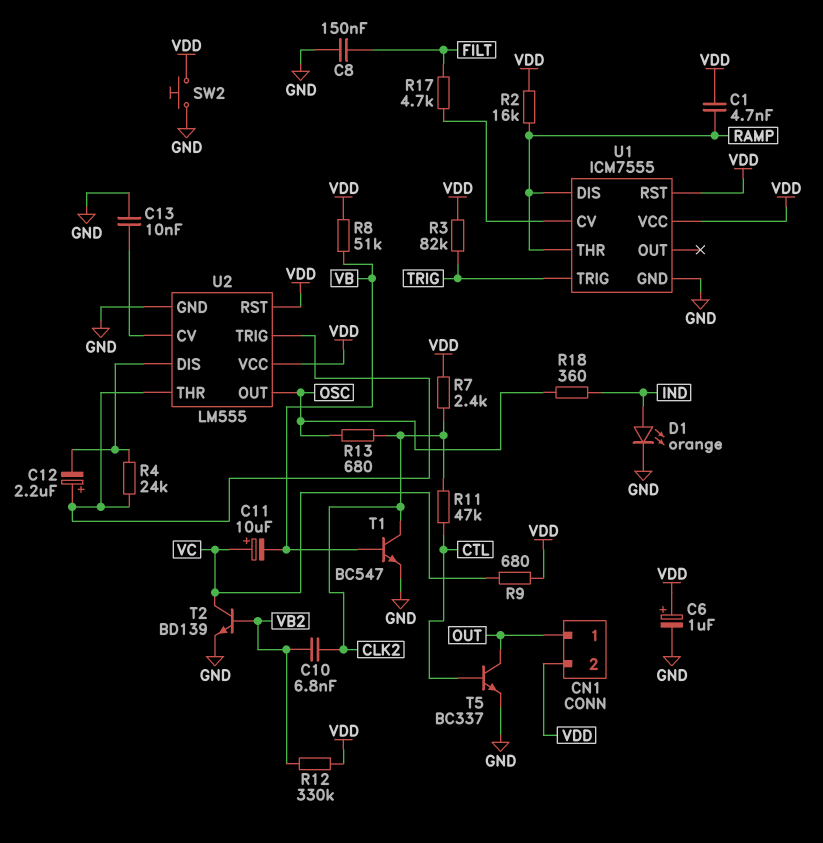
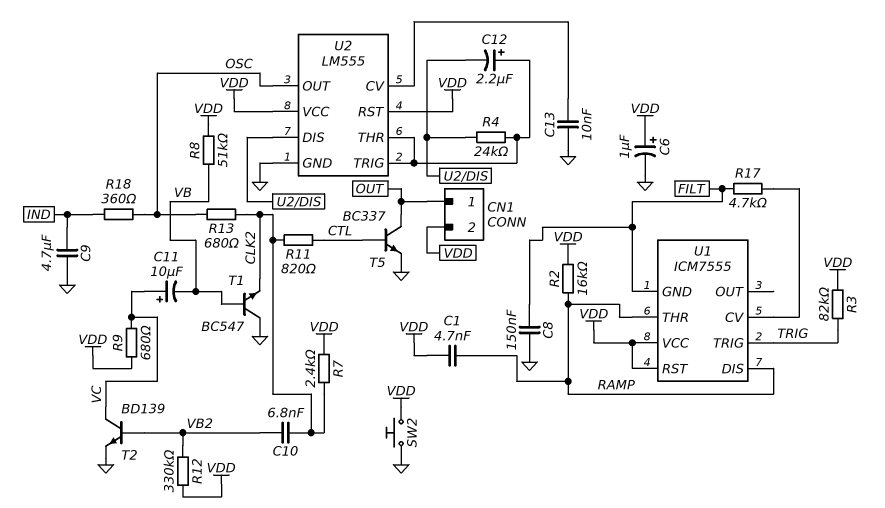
C9: none -> 4.7uF (GND, IND)
D1: LED orange (A IND, K GND) -> none
R11: 47k (CLK2, CTL) -> 820 (CLK2, CTL)
T1: NPN BC547 (B VB, C CLK2, E GND) -> NPN BC547 (B VB, C GND, E CLK2)
U1 pin GND: GND -> FILT

